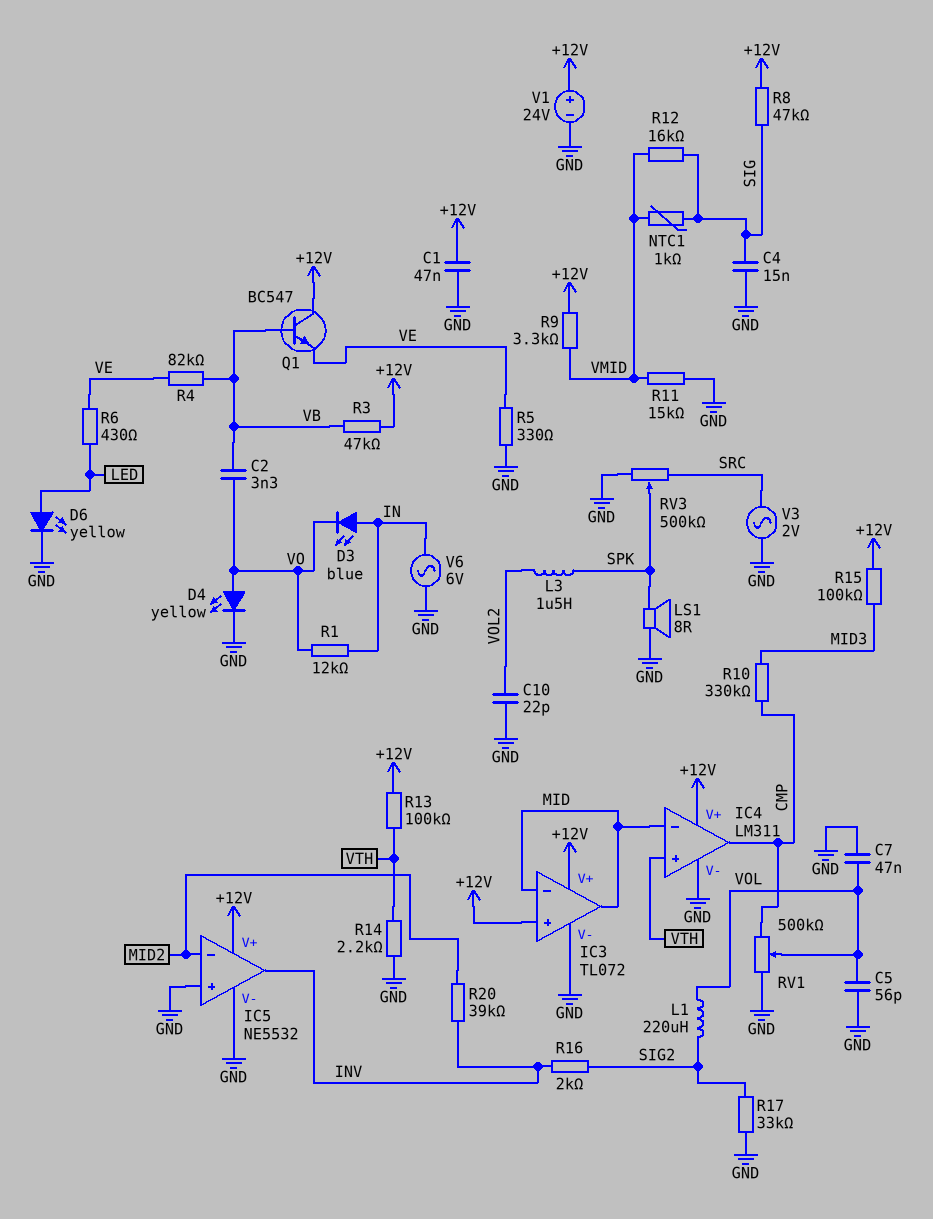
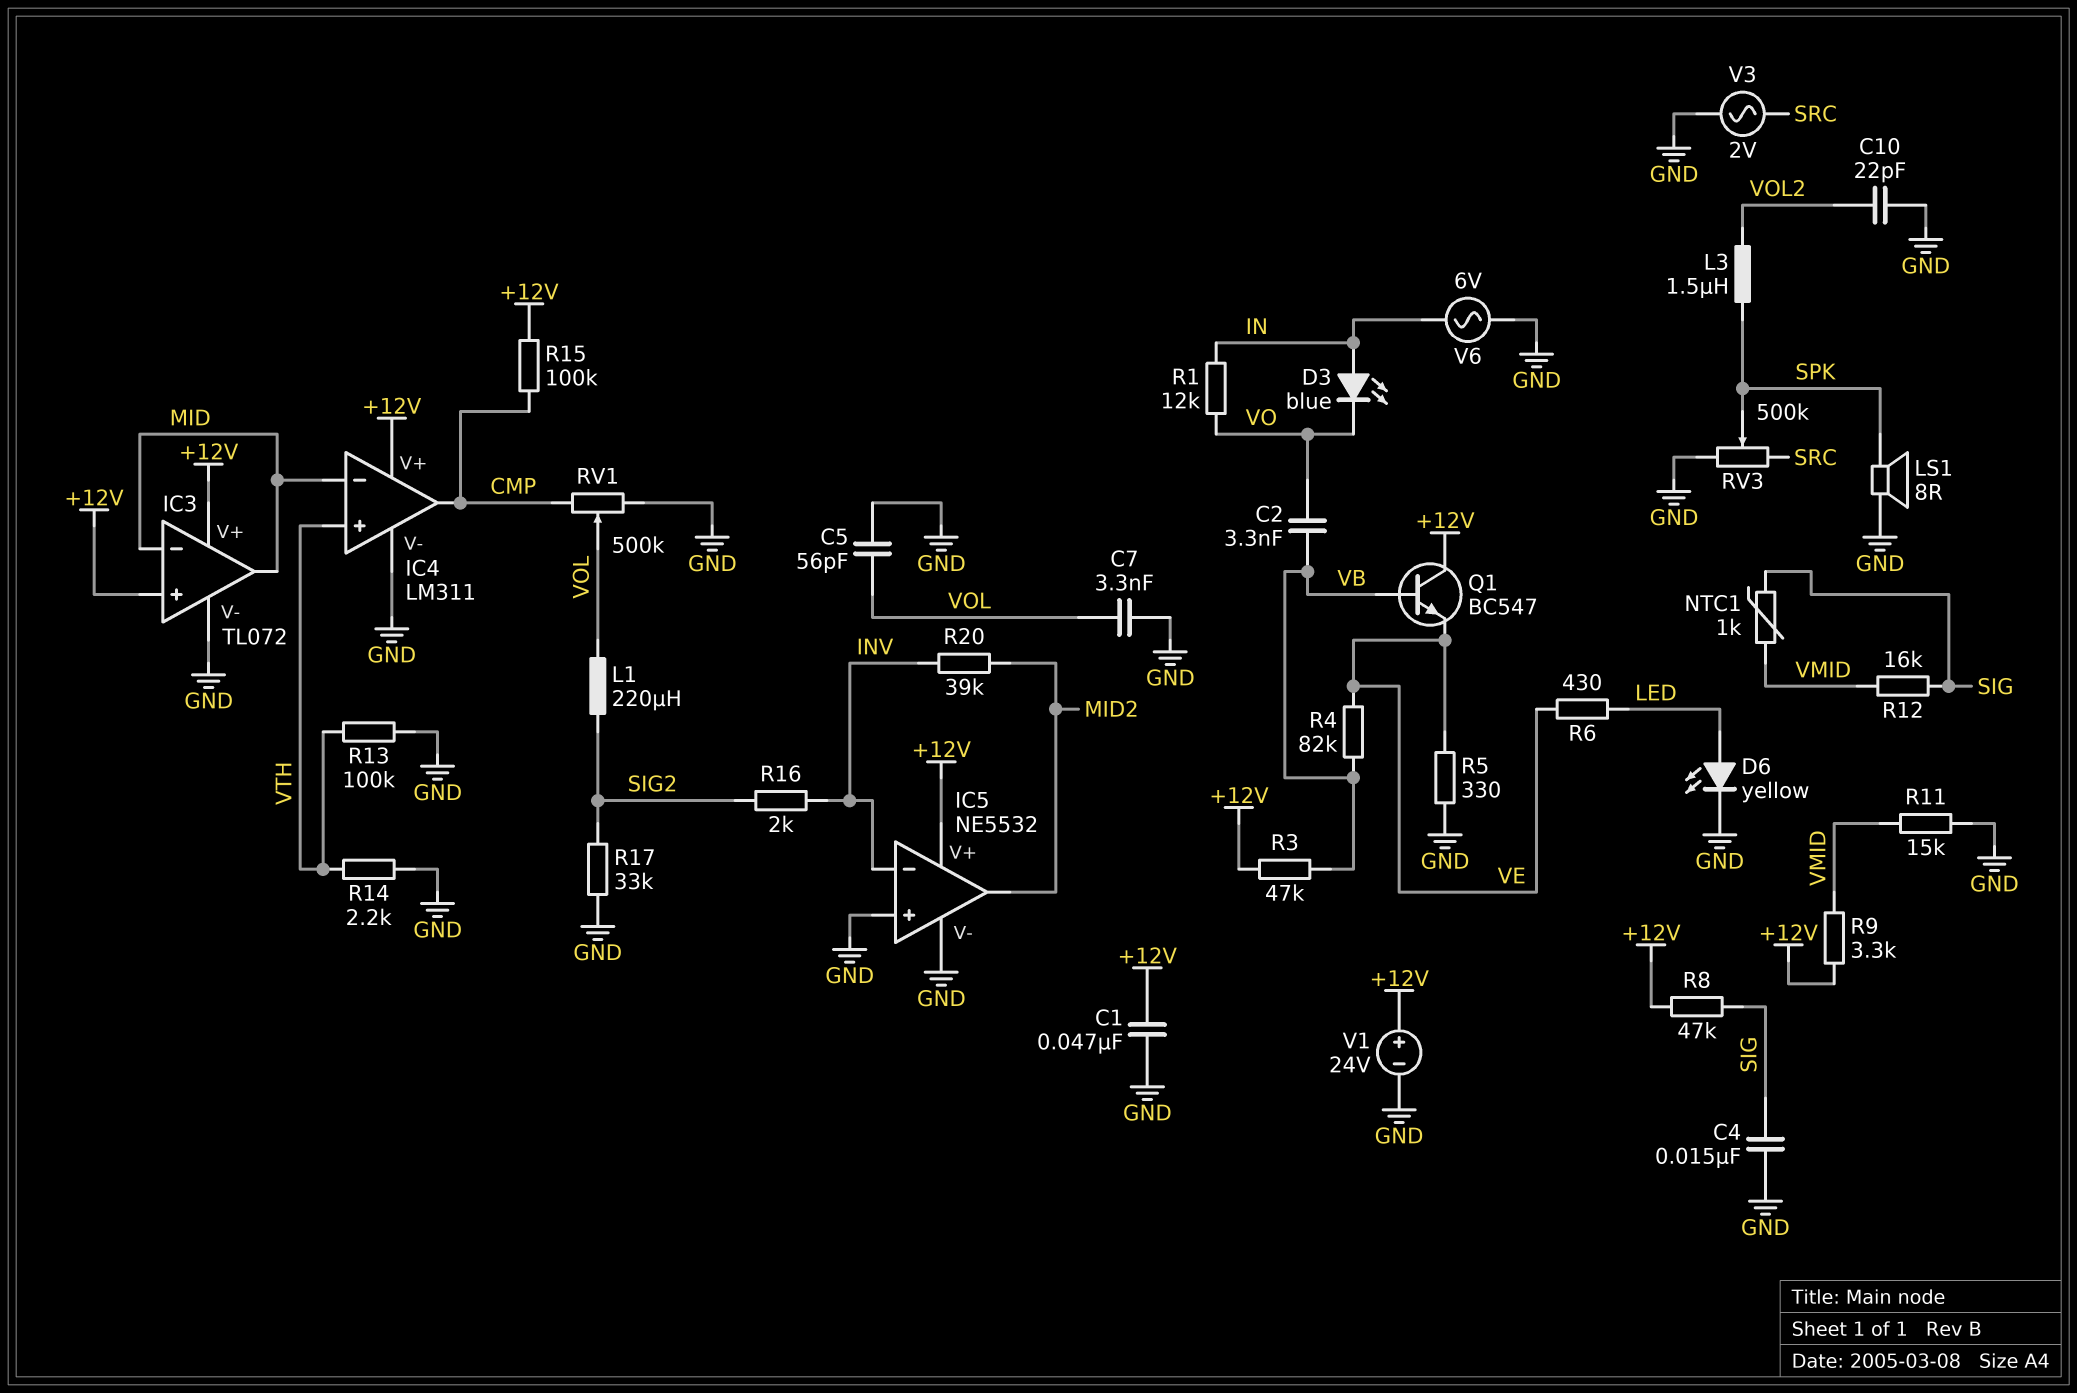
C7: 47nF (GND, VOL) -> 3.3nF (GND, VOL)
D4: LED yellow (A VO, K GND) -> none
IC5 pin in-: MID2 -> INV
IC5 pin out: INV -> MID2
R10: 330k (CMP, MID3) -> none
R13: 100k (+12V, VTH) -> 100k (GND, VTH)
R15: 100k (+12V, MID3) -> 100k (+12V, CMP)

